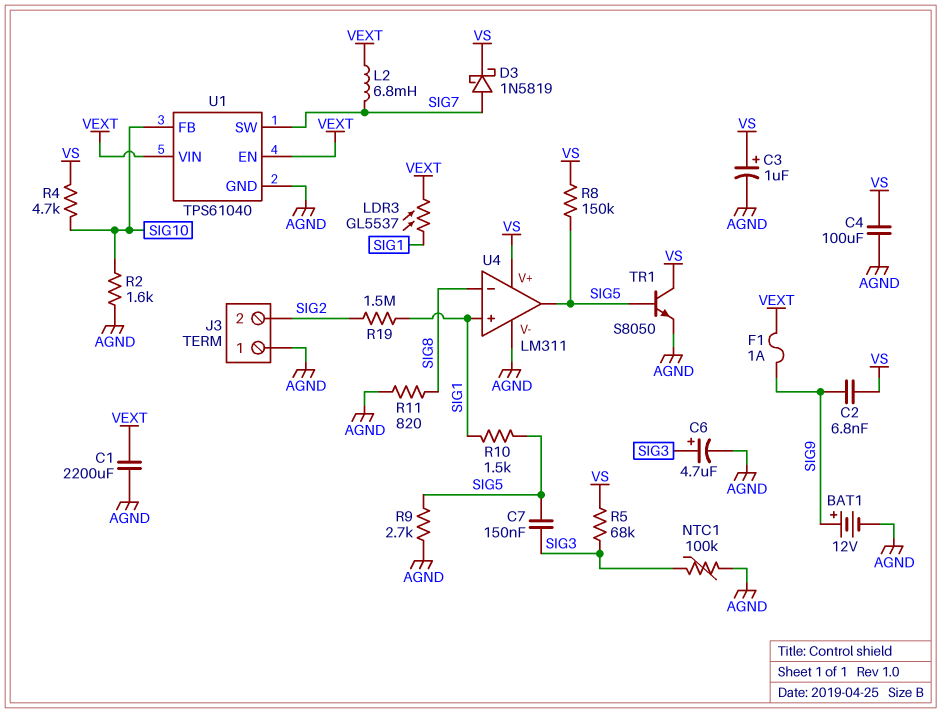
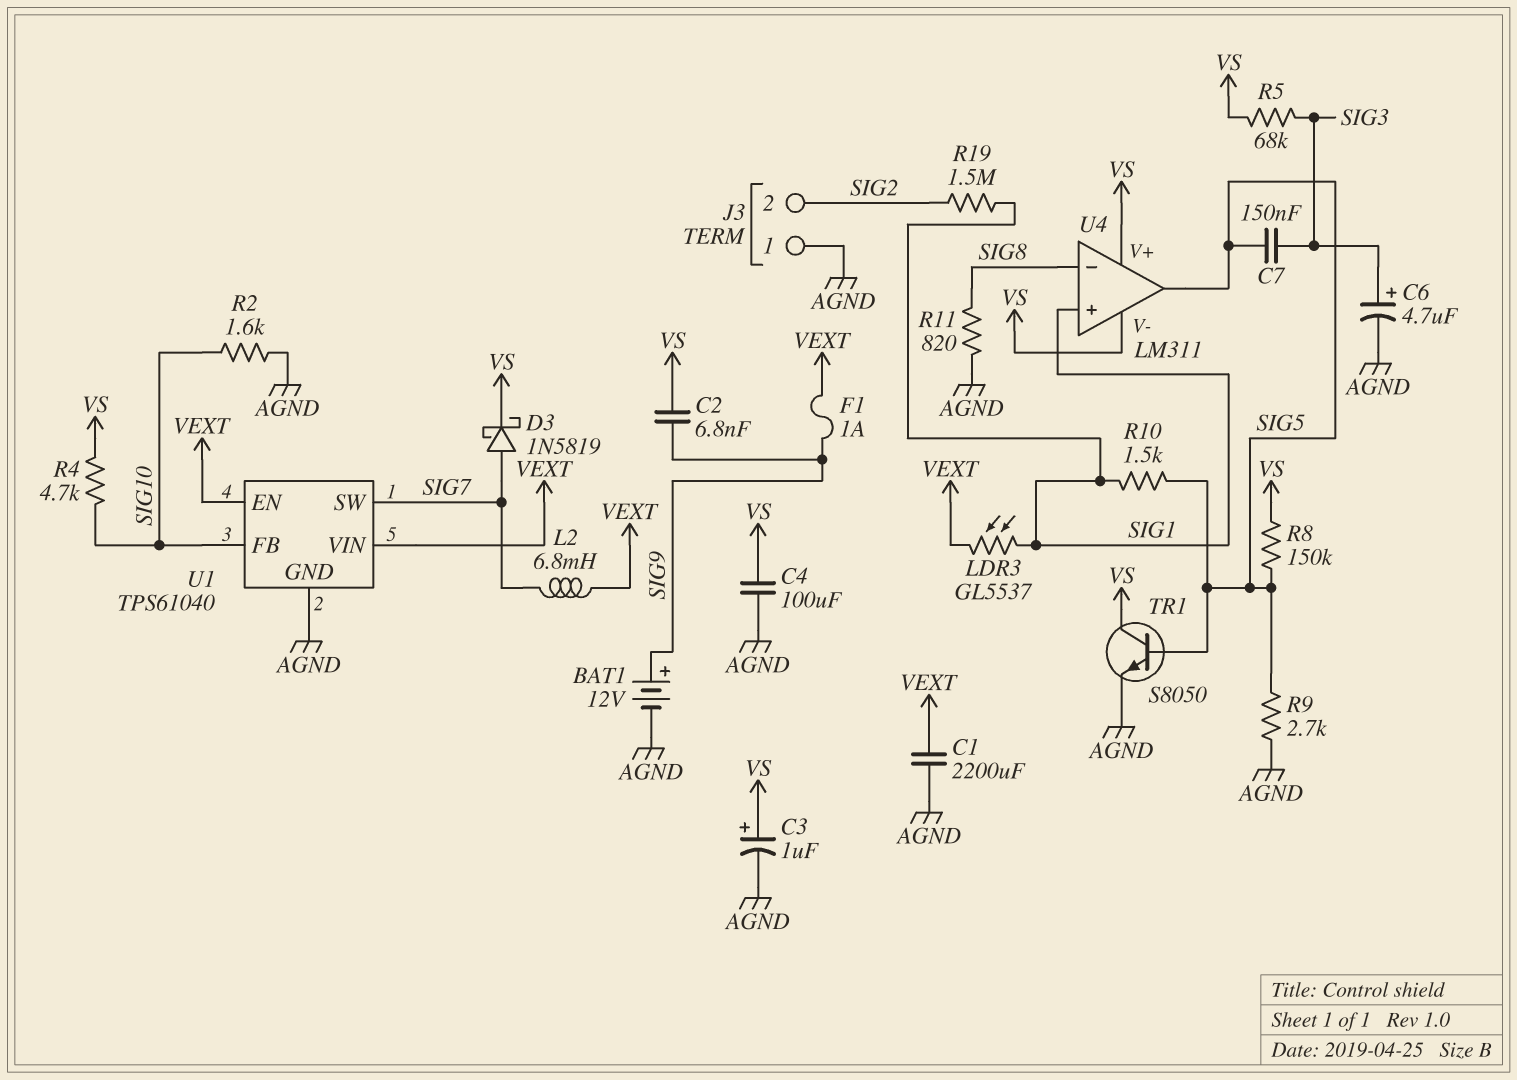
NTC1: 100k (AGND, SIG3) -> none
U4 pin V-: AGND -> VS

